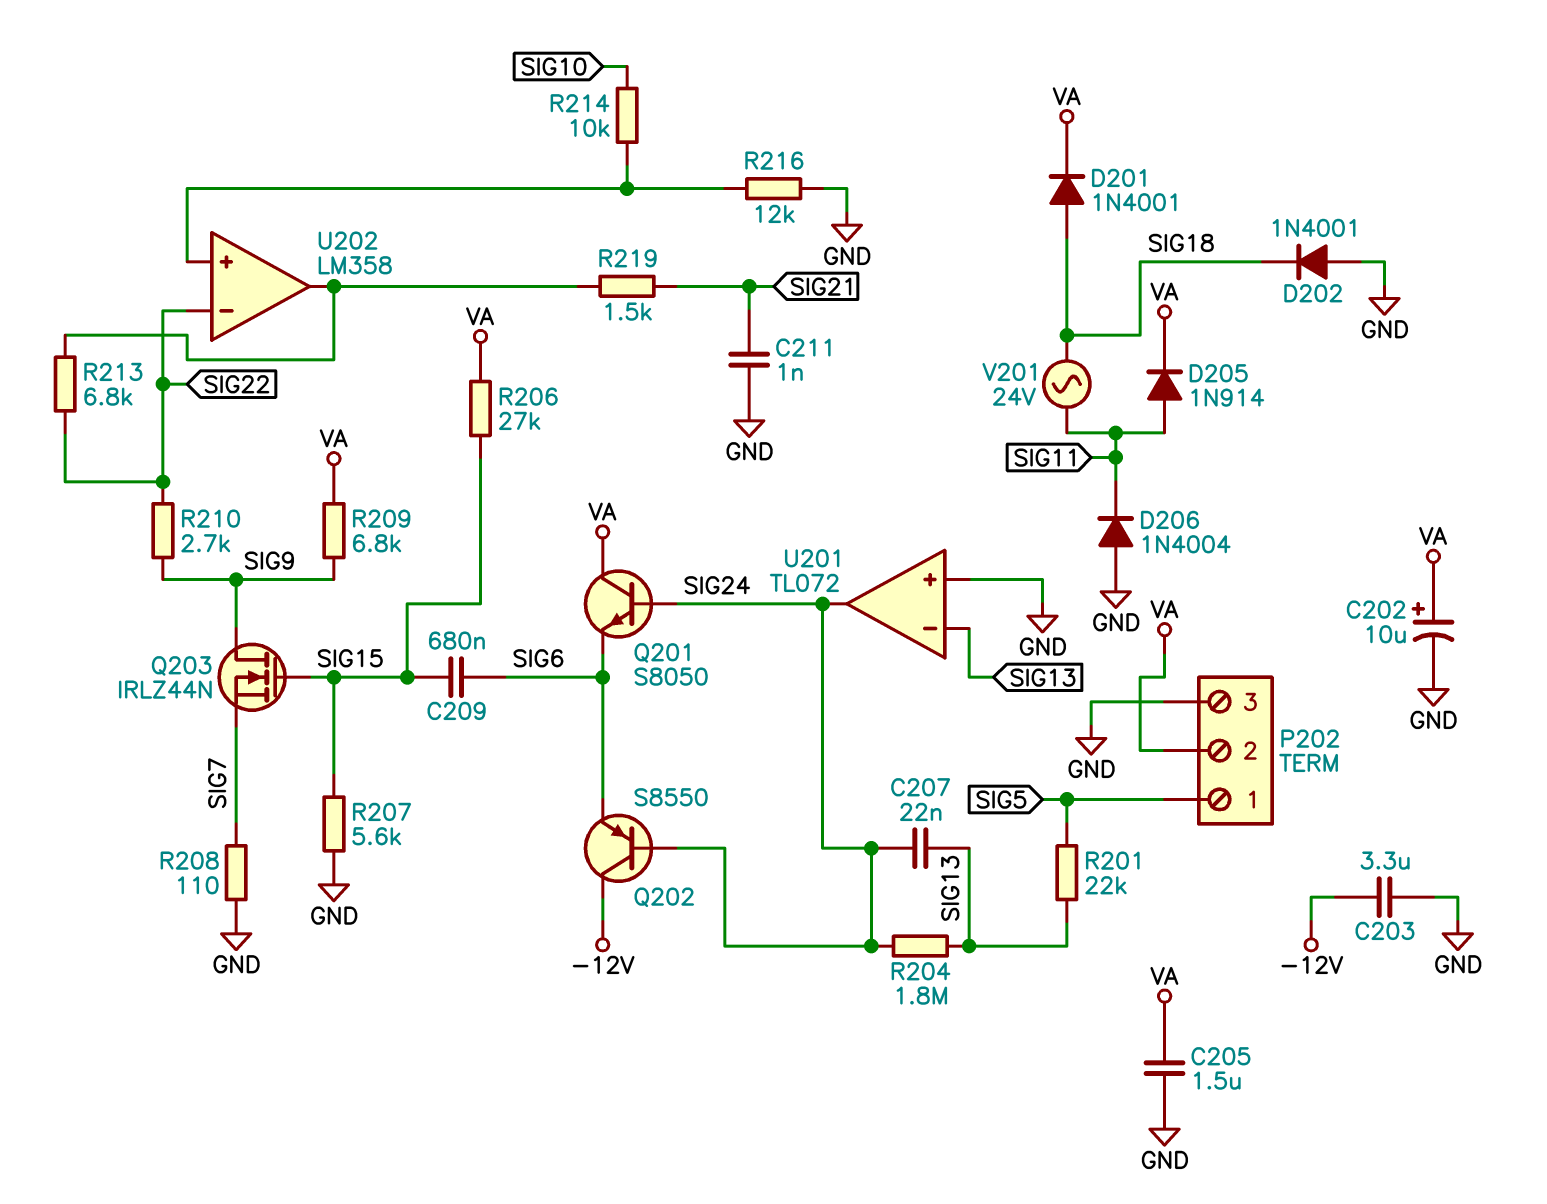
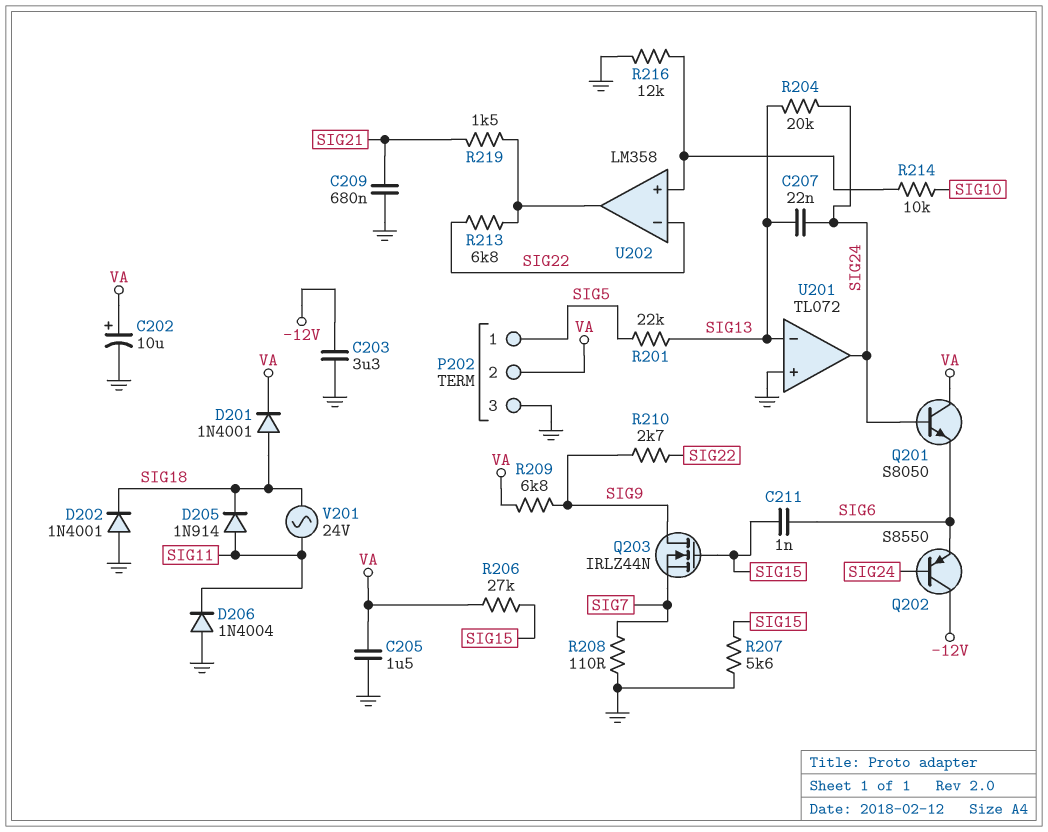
C209: 680nF (SIG6, SIG15) -> 680nF (GND, SIG21)
C211: 1nF (GND, SIG21) -> 1nF (SIG6, SIG15)
D205: diode 1N914 (A SIG11, K VA) -> diode 1N914 (A SIG11, K SIG18)
R204: 1.8M (SIG13, SIG24) -> 20k (SIG13, SIG24)

